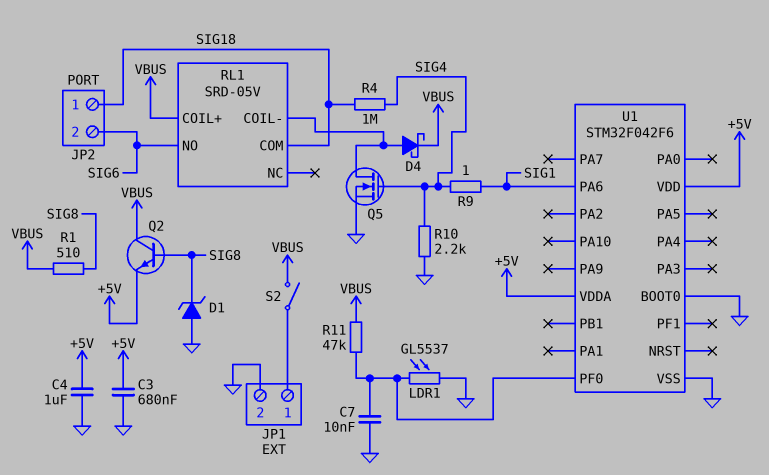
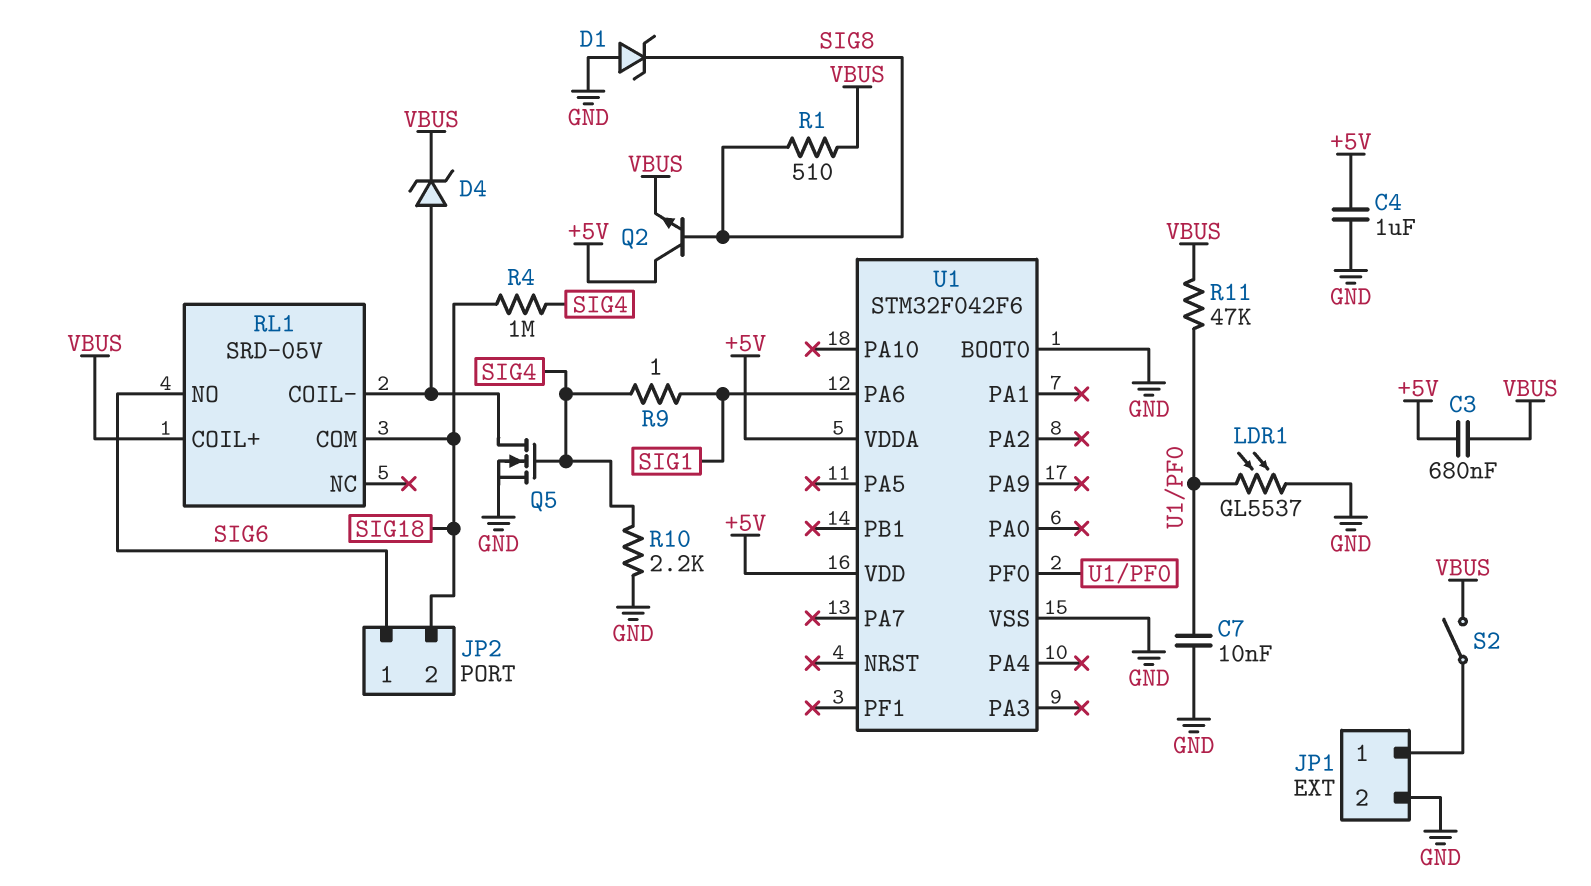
C3: 680nF (+5V, GND) -> 680nF (+5V, VBUS)
D4: schottky (A RL1/COIL-, K VBUS) -> zener (A RL1/COIL-, K VBUS)
JP2 pin 1: SIG18 -> SIG6
JP2 pin 2: SIG6 -> SIG18
Q2: NPN (B SIG8, C VBUS, E +5V) -> NPN (B SIG8, C +5V, E VBUS)

